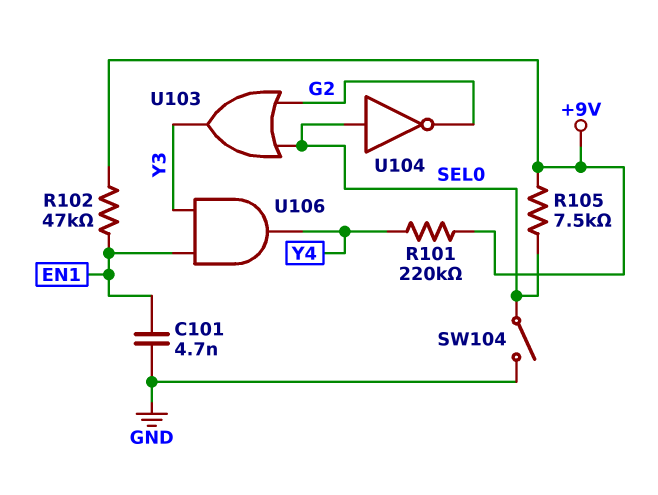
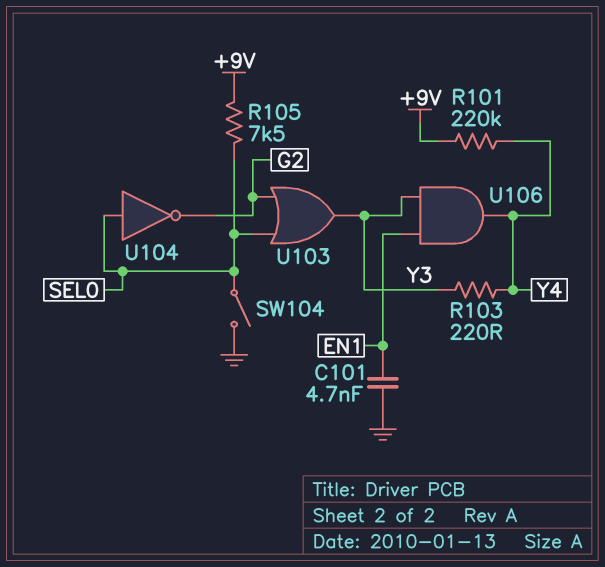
R102: 47k (+9V, EN1) -> none
R103: none -> 220 (Y3, Y4)

